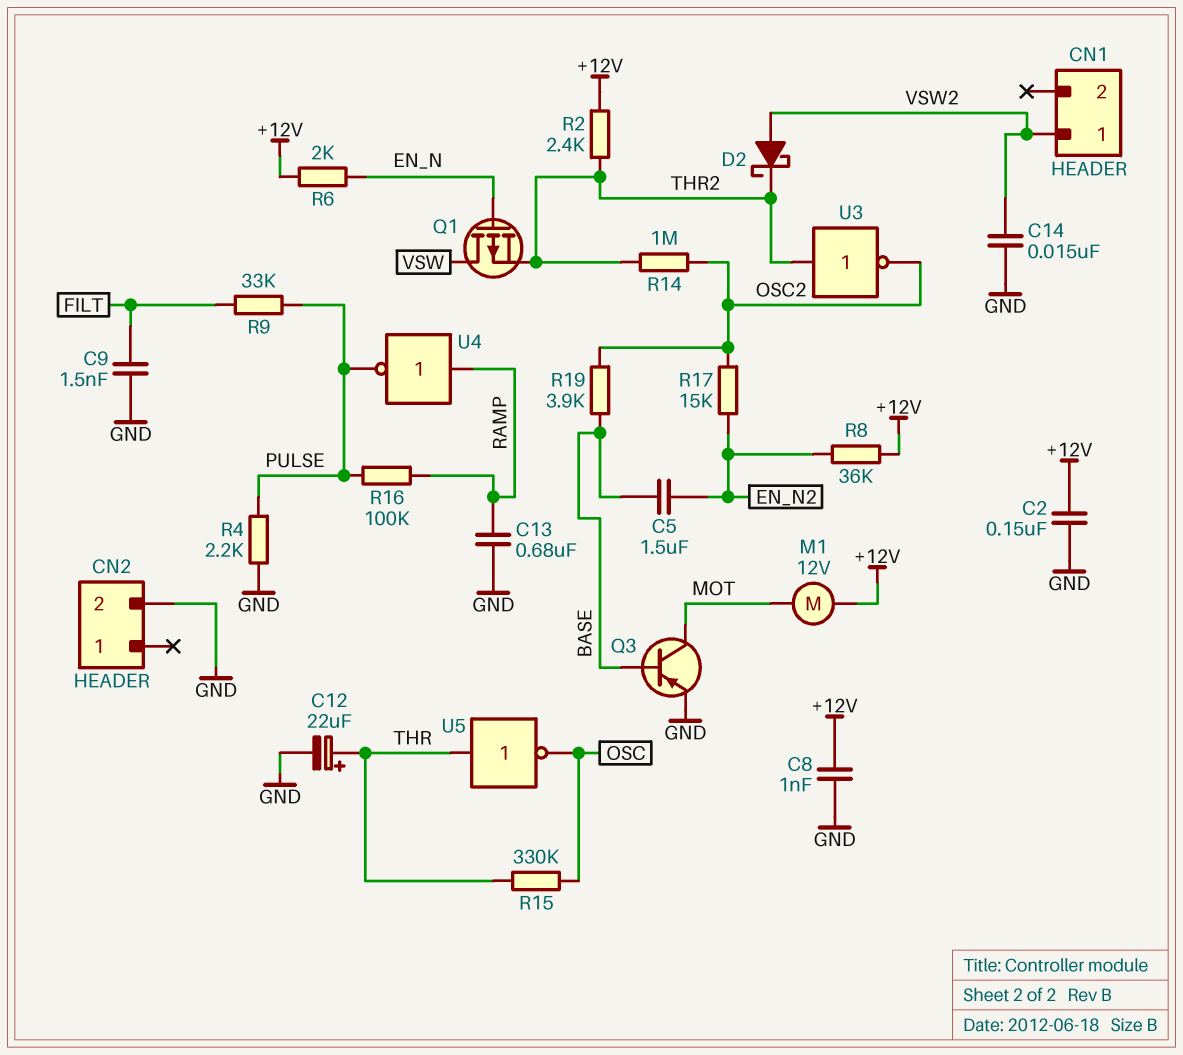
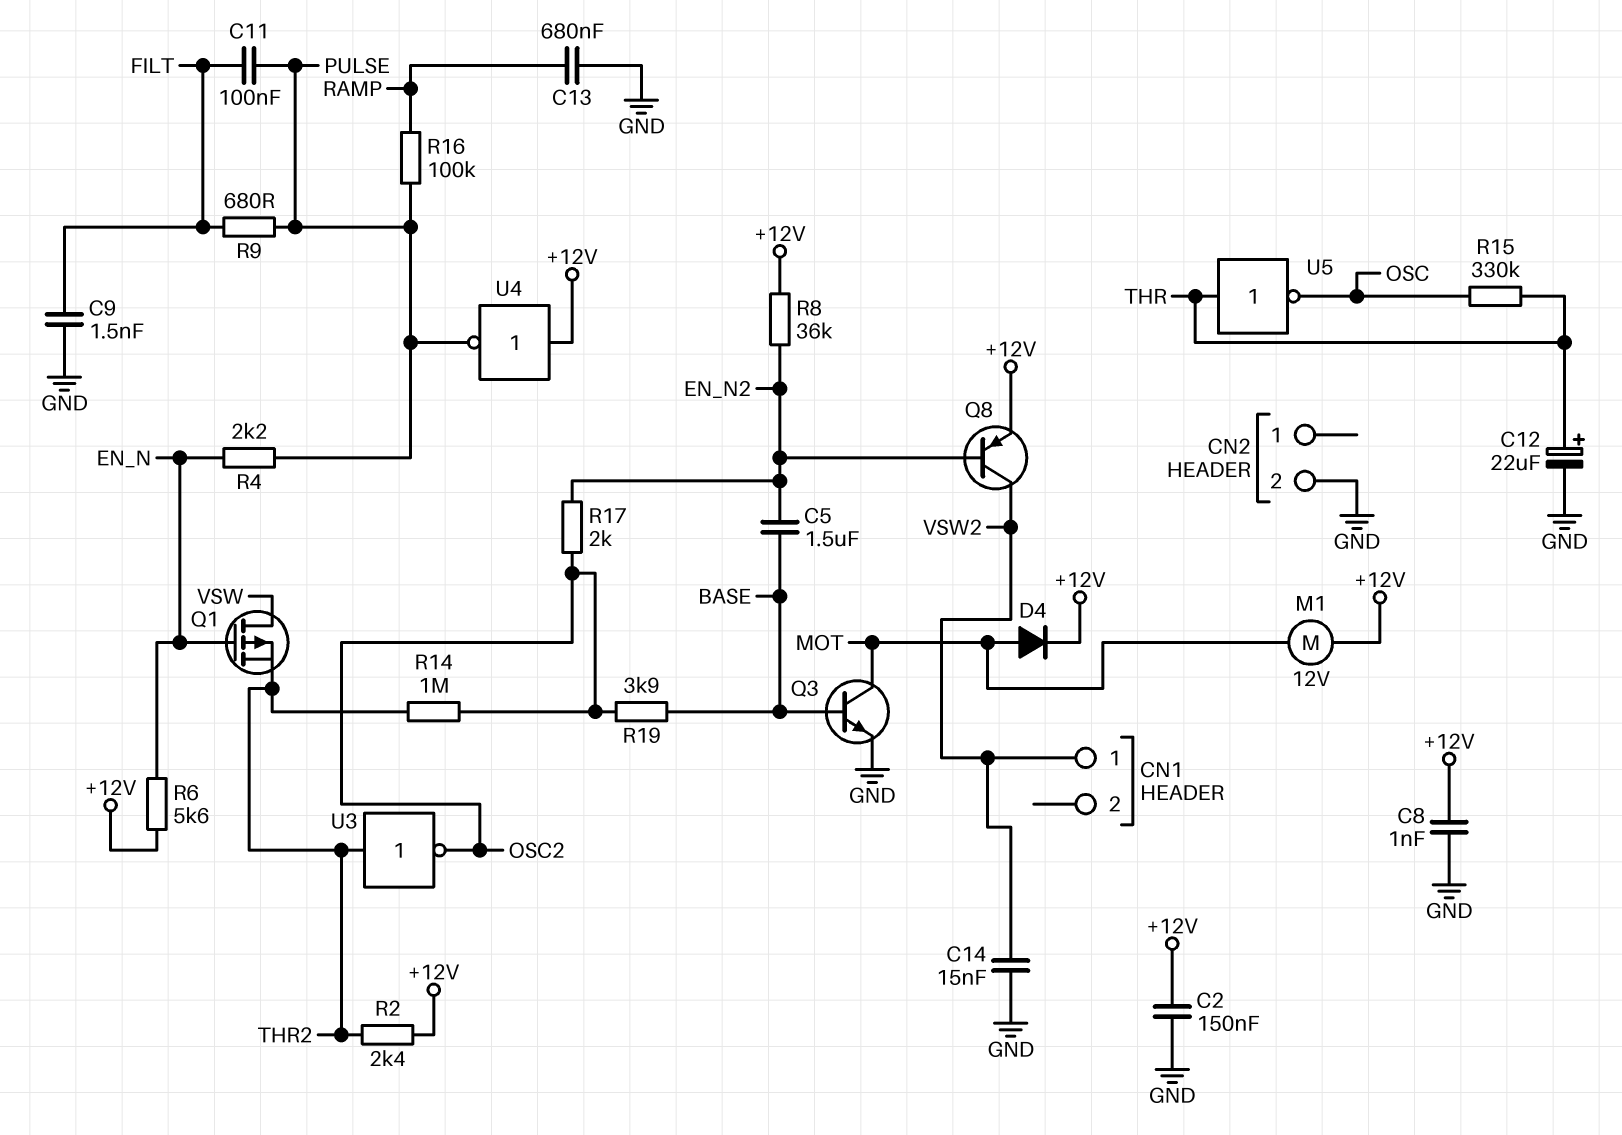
C11: none -> 100nF (FILT, PULSE)
D2: schottky (A VSW2, K THR2) -> none
D4: none -> diode (A MOT, K +12V)
Q3: PNP (B BASE, C MOT, E GND) -> NPN (B BASE, C MOT, E GND)
Q8: none -> PNP (B EN_N2, C VSW2, E +12V)
R4: 2.2k (GND, PULSE) -> 2.2k (EN_N, PULSE)
R6: 2k (+12V, EN_N) -> 5.6k (+12V, EN_N)
R9: 33k (FILT, PULSE) -> 680 (FILT, PULSE)
R17: 15k (EN_N2, OSC2) -> 2k (EN_N2, OSC2)
U4: NOT (in RAMP, out PULSE) -> NOT (in +12V, out PULSE)

